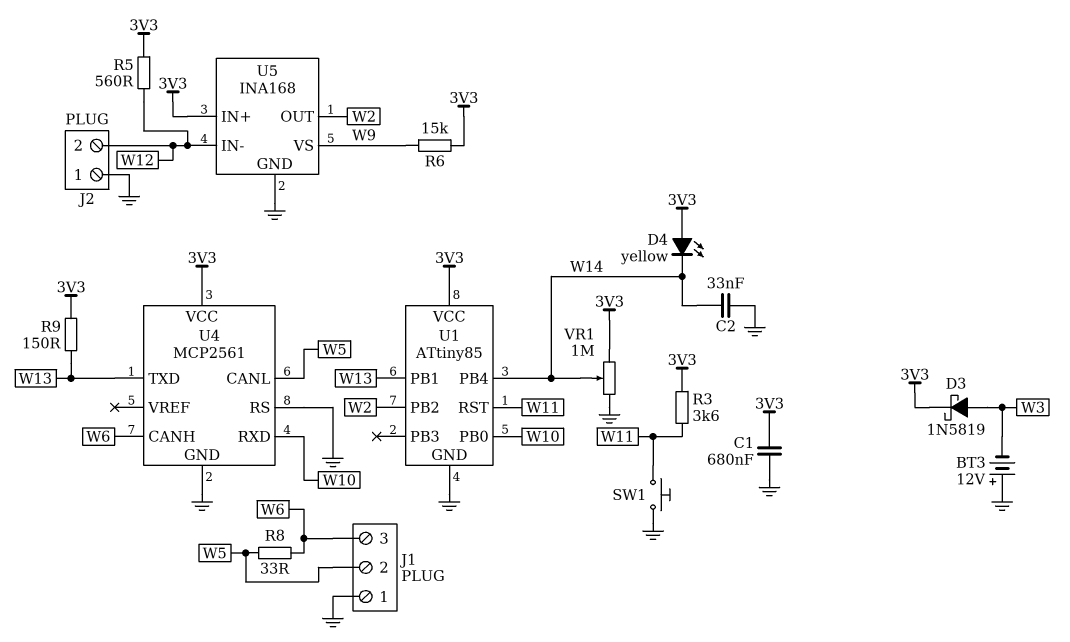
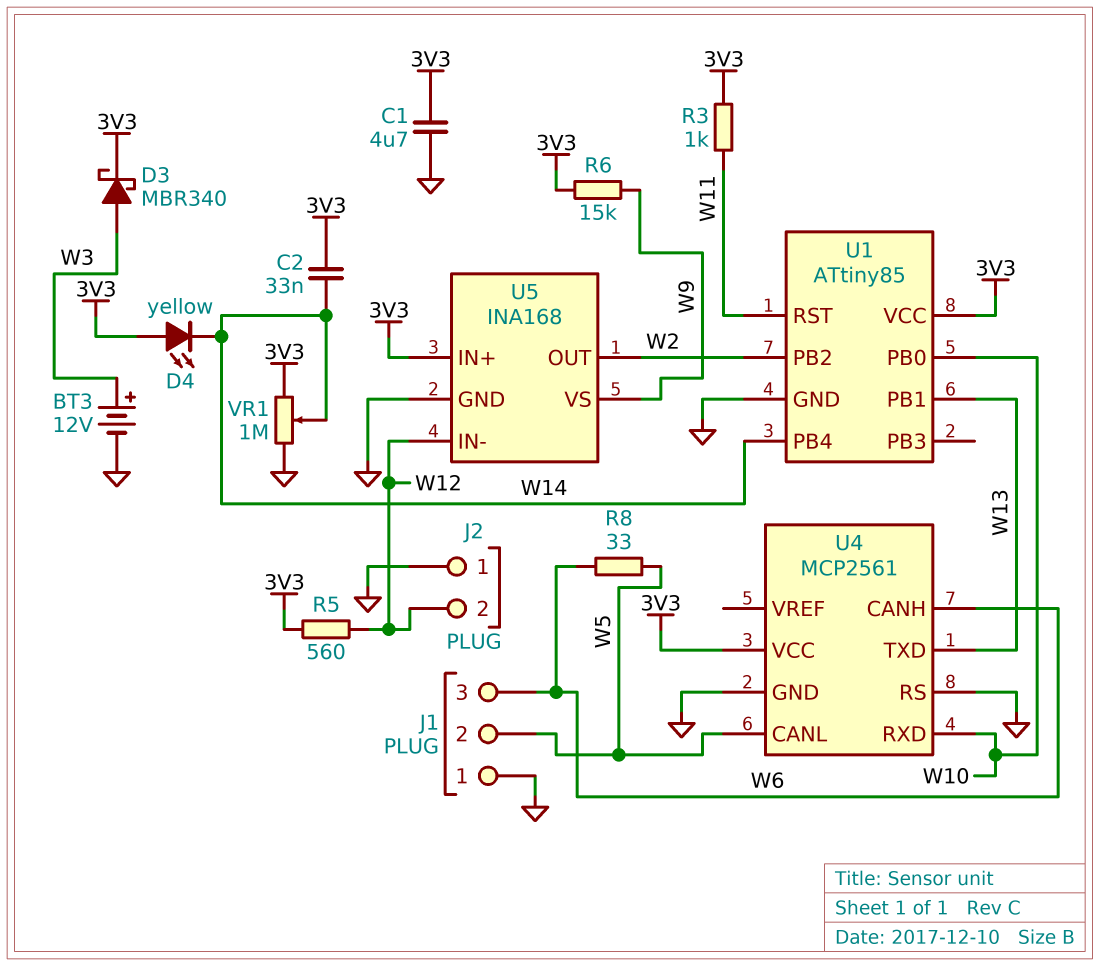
BT3: 12V (plus GND, minus W3) -> 12V (plus W3, minus GND)
C1: 680nF (3V3, GND) -> 4.7uF (3V3, GND)
C2: 33nF (GND, W14) -> 33nF (3V3, W14)
D3: schottky 1N5819 (A W3, K 3V3) -> schottky MBR340 (A W3, K 3V3)
R3: 3.6k (3V3, W11) -> 1k (3V3, W11)
R9: 150 (3V3, W13) -> none
SW1: button (GND, W11) -> none

